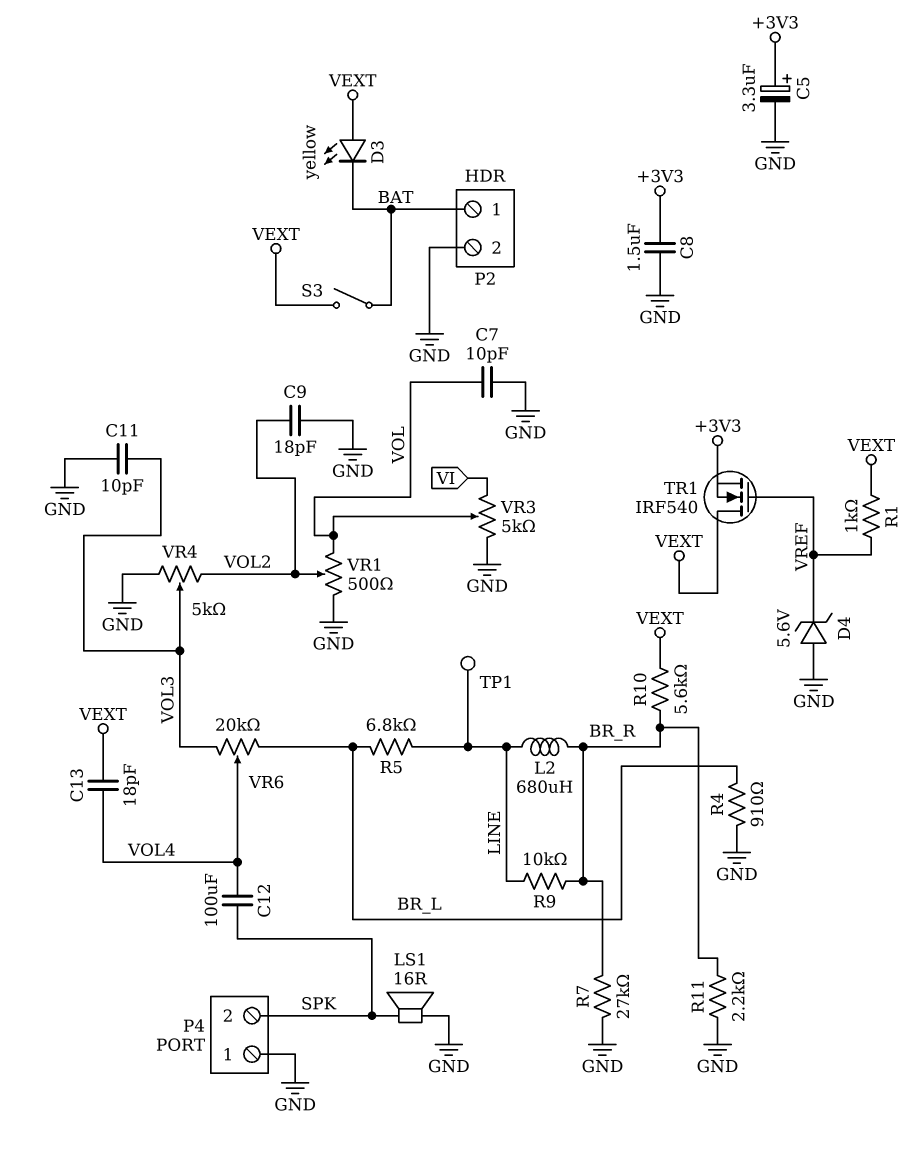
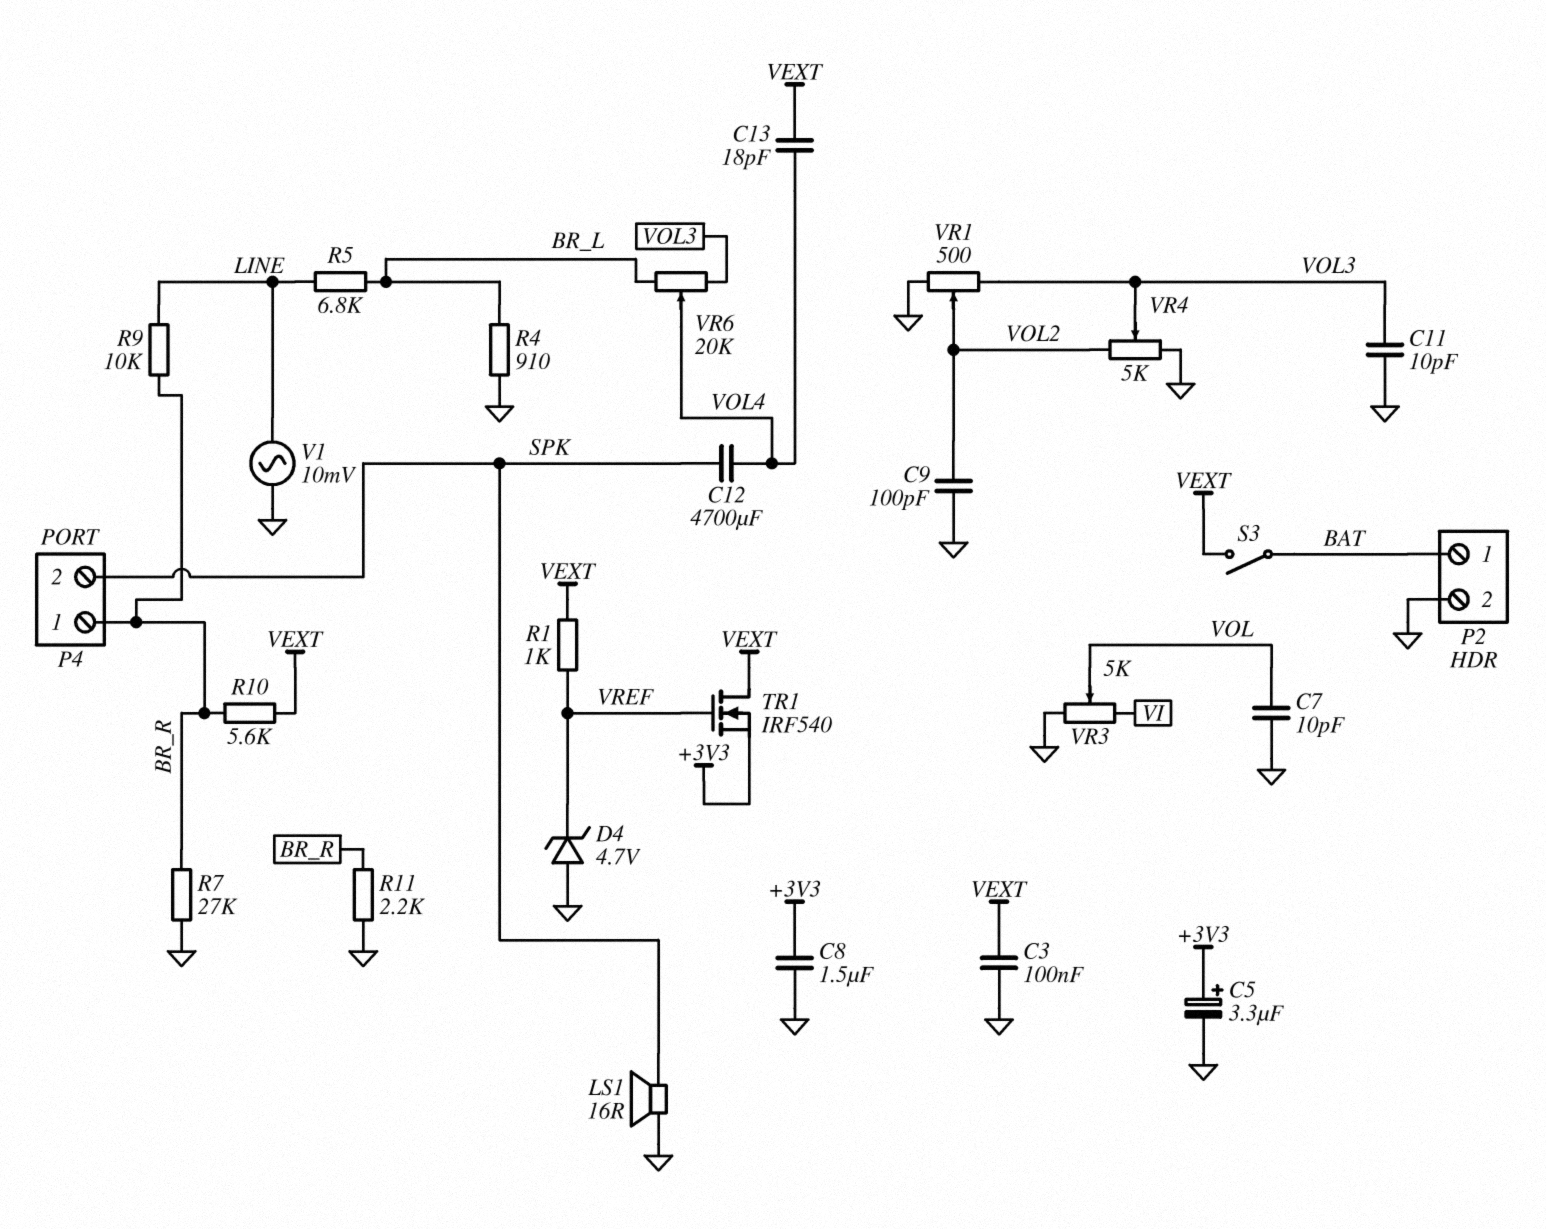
C3: none -> 100nF (GND, VEXT)
C9: 18pF (GND, VOL2) -> 100pF (GND, VOL2)
C12: 100uF (SPK, VOL4) -> 4700uF (SPK, VOL4)
D3: LED yellow (A VEXT, K BAT) -> none
D4: zener 5.6V (A GND, K VREF) -> zener 4.7V (A GND, K VREF)
L2: 680uH (BR_R, LINE) -> none
P4 pin 1: GND -> BR_R
TP1: test point (LINE) -> none
V1: none -> AC 10mV (GND, LINE)
VR1: 500 (GND, VOL, wiper VOL2) -> 500 (GND, VOL3, wiper VOL2)

